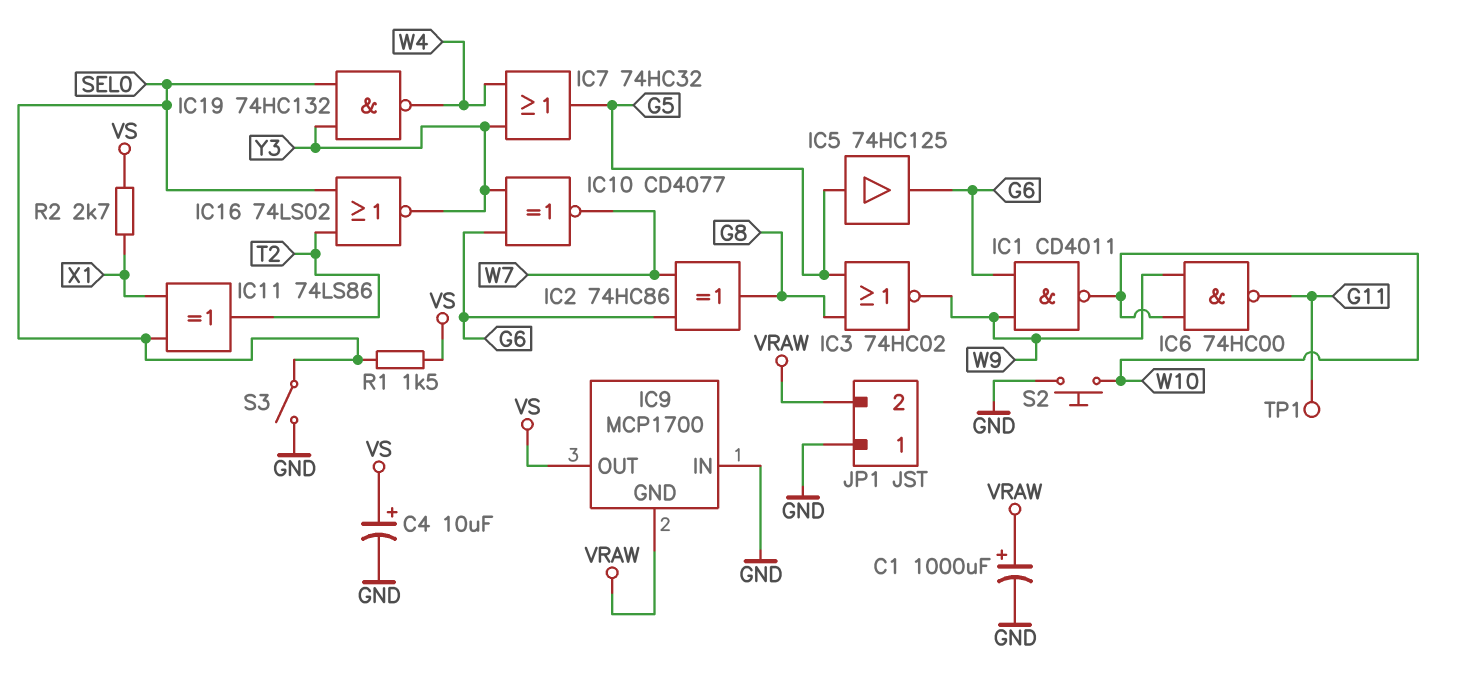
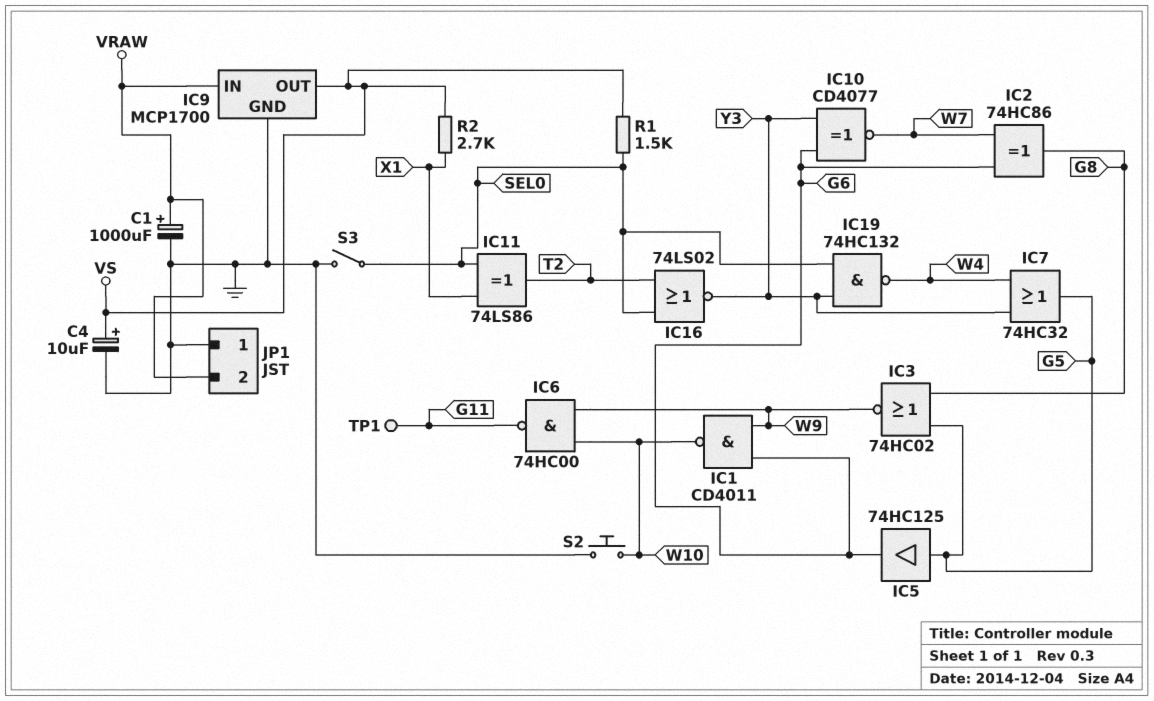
IC9 pin GND: VRAW -> GND
IC9 pin IN: GND -> VRAW

